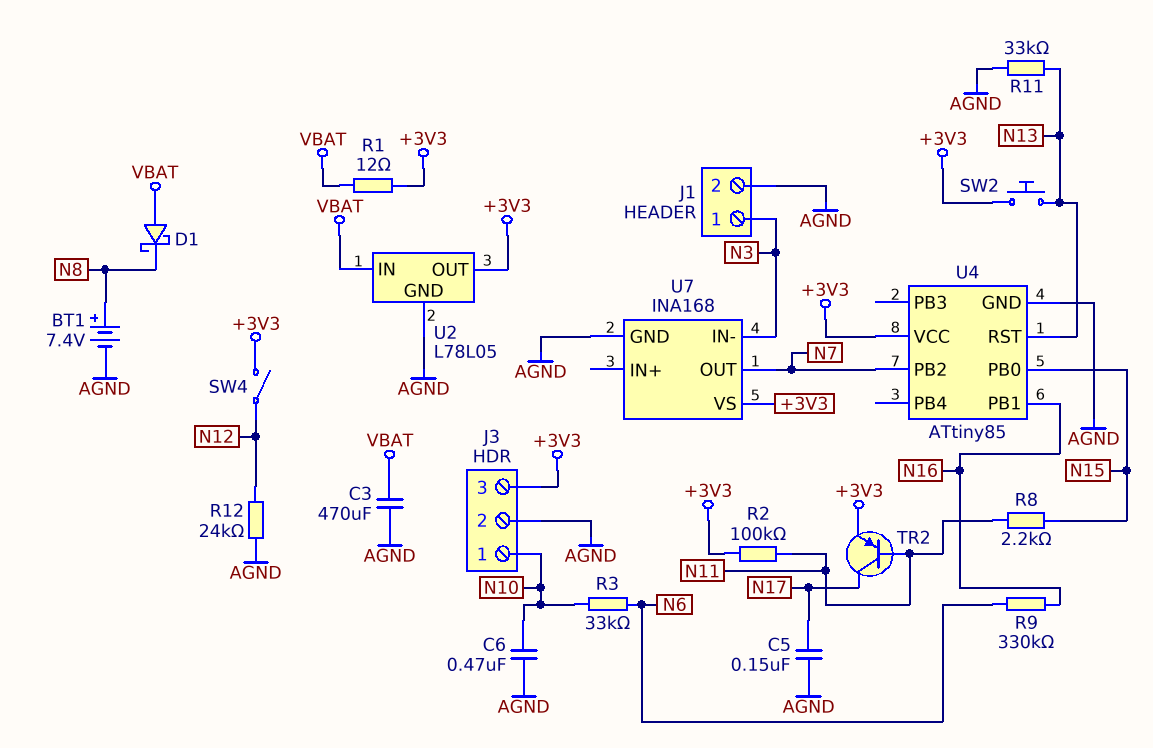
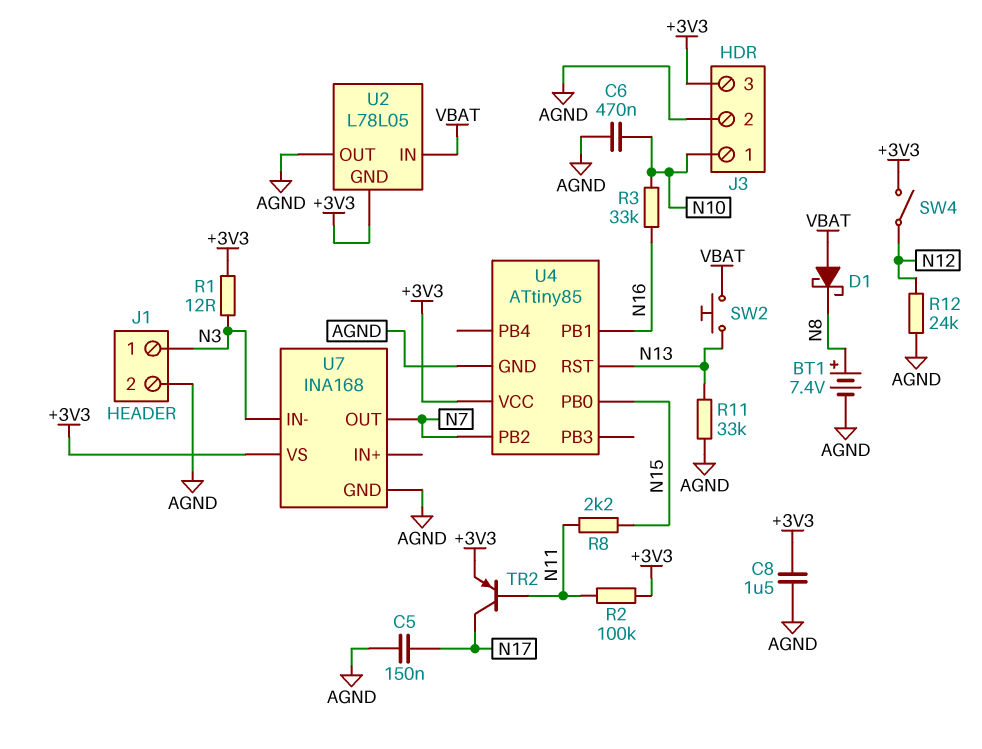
C3: 470uF (AGND, VBAT) -> none
C8: none -> 1.5uF (+3V3, AGND)
R1: 12 (+3V3, VBAT) -> 12 (+3V3, N3)
R3: 33k (N6, N10) -> 33k (N10, N16)
R9: 330k (N6, N16) -> none
SW2: button (+3V3, N13) -> button (N13, VBAT)
U2 pin GND: AGND -> +3V3
U2 pin OUT: +3V3 -> AGND

